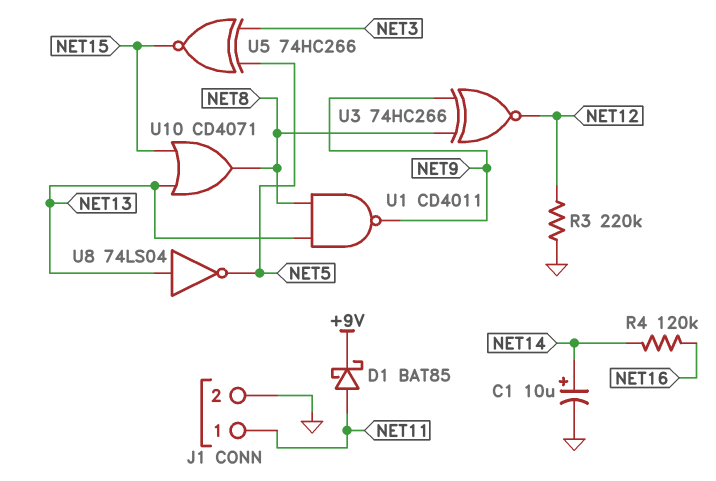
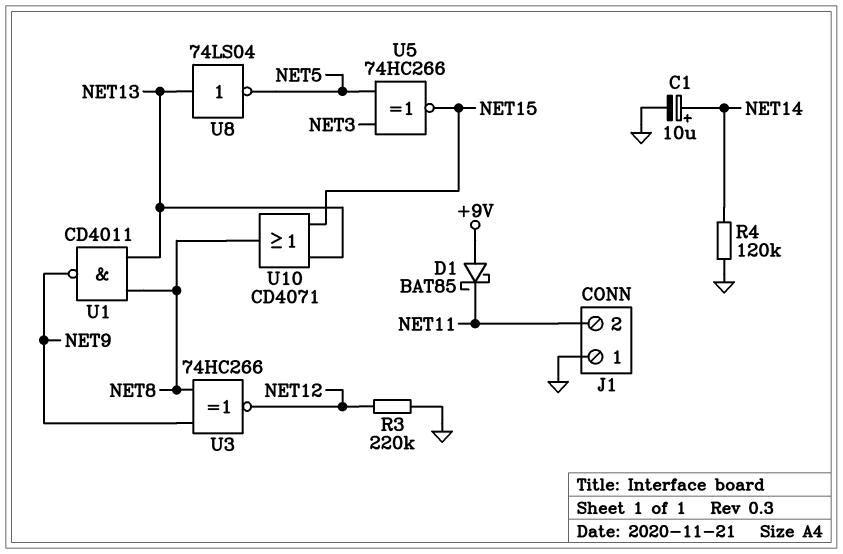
D1: schottky BAT85 (A NET11, K +9V) -> schottky BAT85 (A +9V, K NET11)
J1 pin 1: NET11 -> GND
J1 pin 2: GND -> NET11
R4: 120k (NET14, NET16) -> 120k (GND, NET14)

